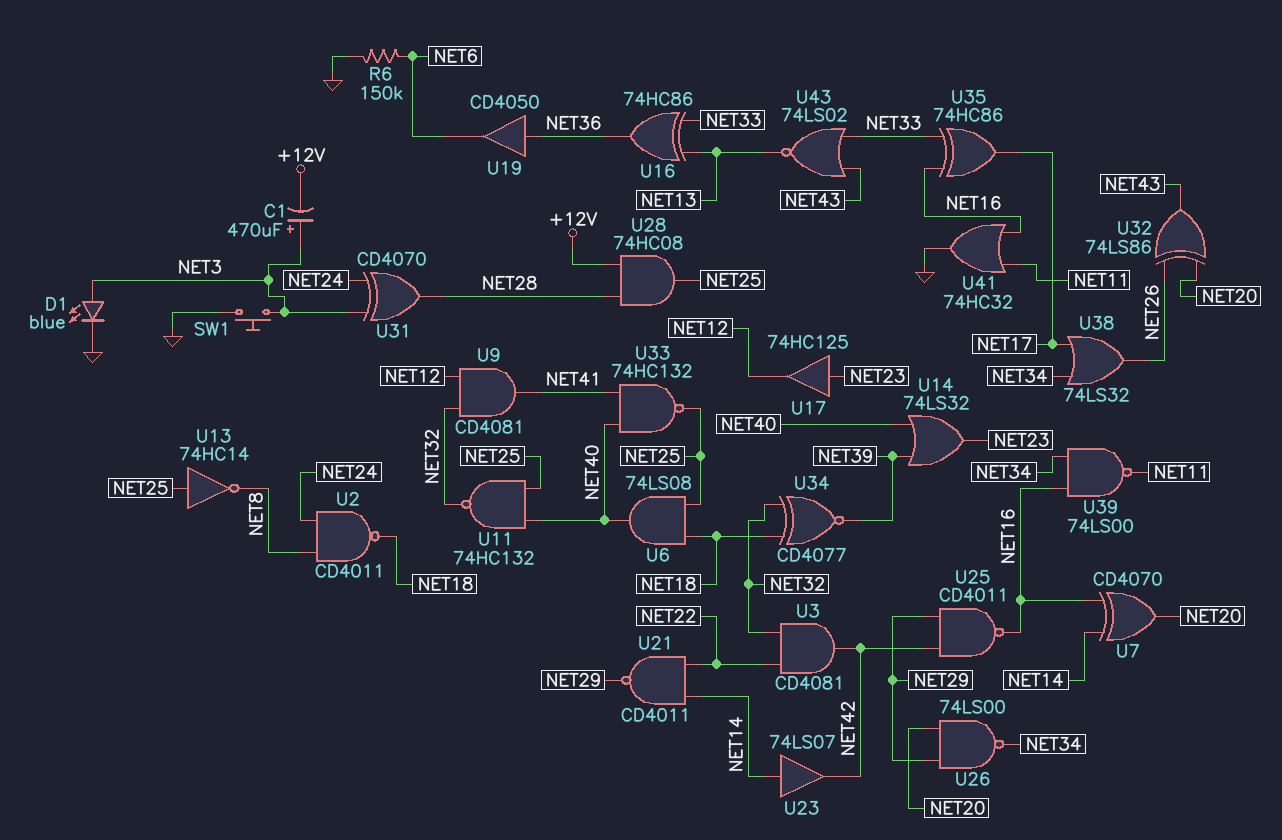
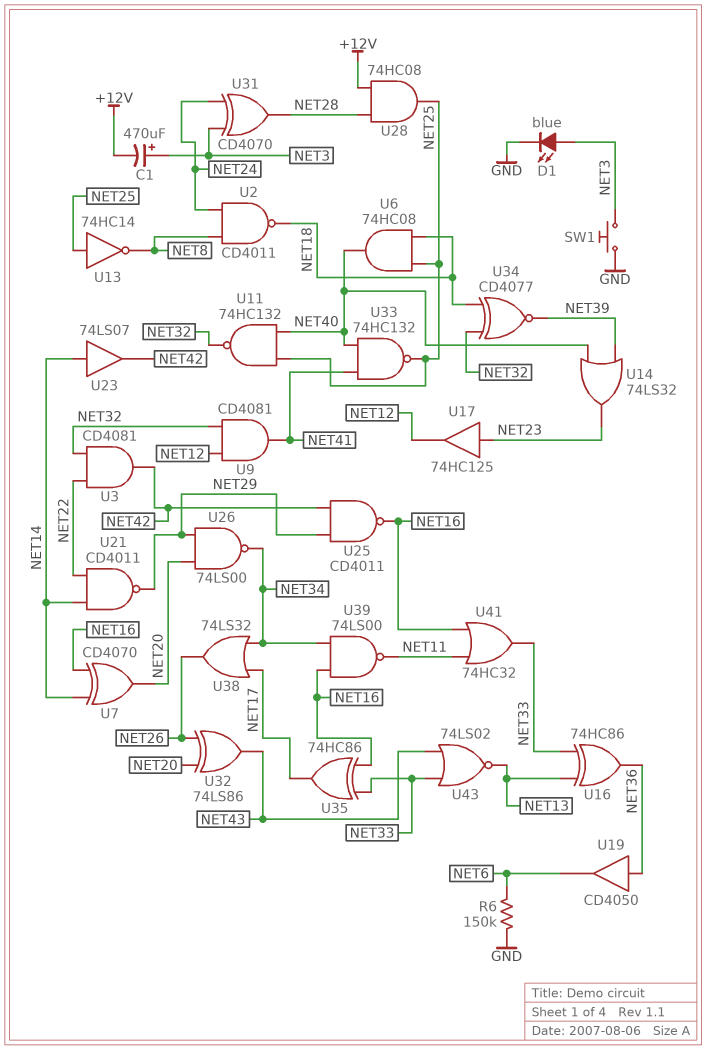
U6: AND 74LS08 (in NET18, in NET25, out NET40) -> AND 74HC08 (in NET18, in NET25, out NET40)
U41: OR 74HC32 (in NET11, in NET16, out GND) -> OR 74HC32 (in NET11, in NET16, out NET33)

